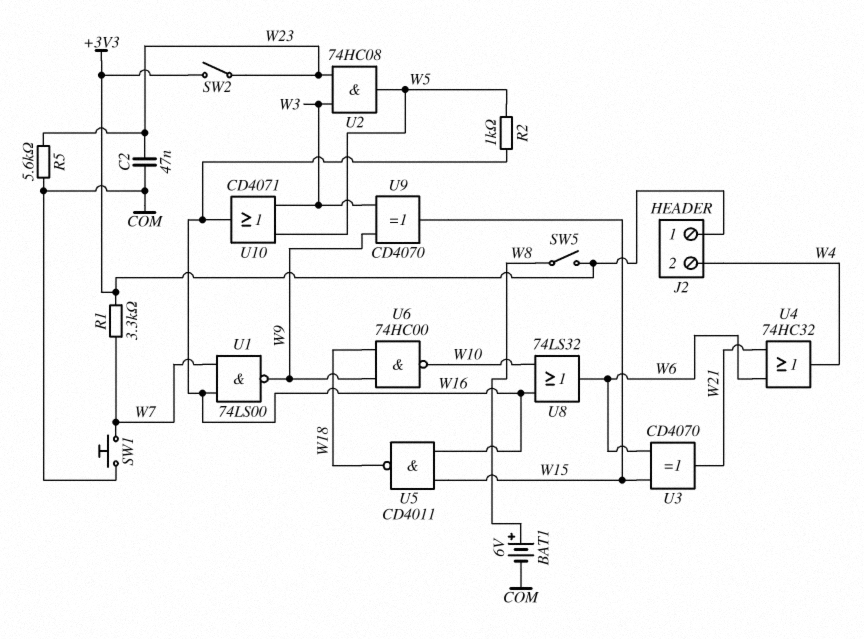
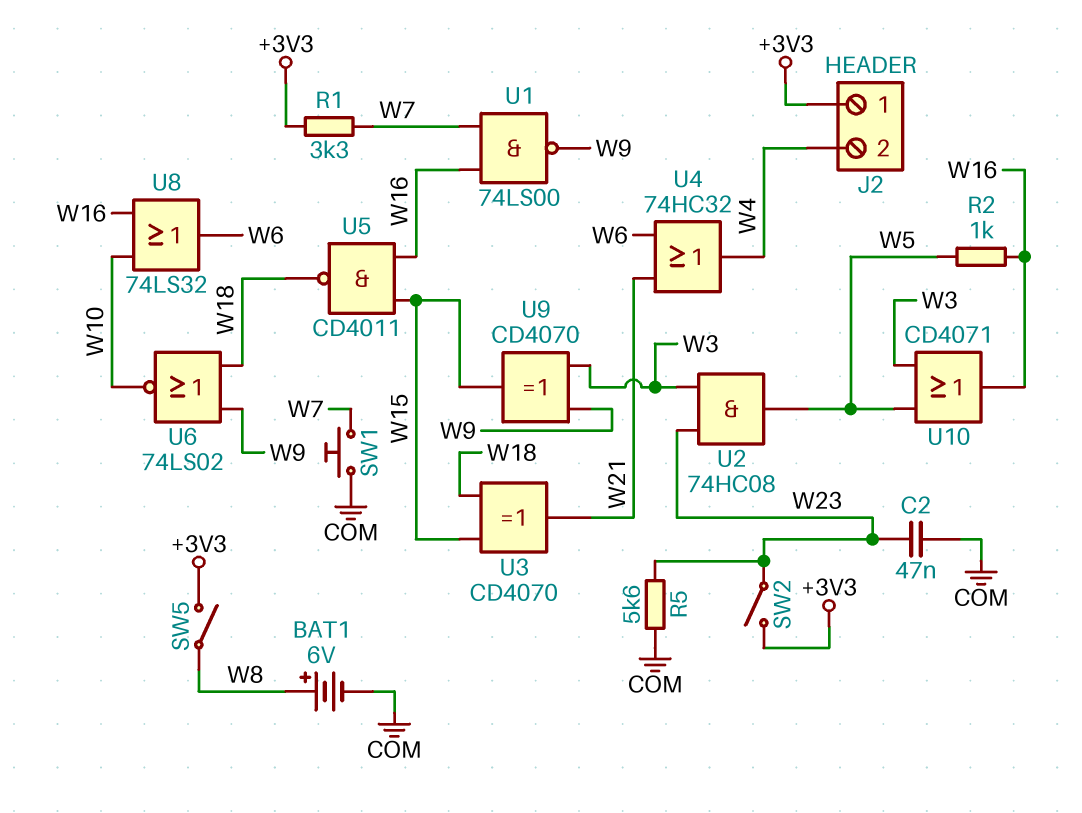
U3: XOR CD4070 (in W6, in W15, out W21) -> XOR CD4070 (in W15, in W18, out W21)
U6: NAND 74HC00 (in W9, in W18, out W10) -> NOR 74LS02 (in W9, in W18, out W10)

